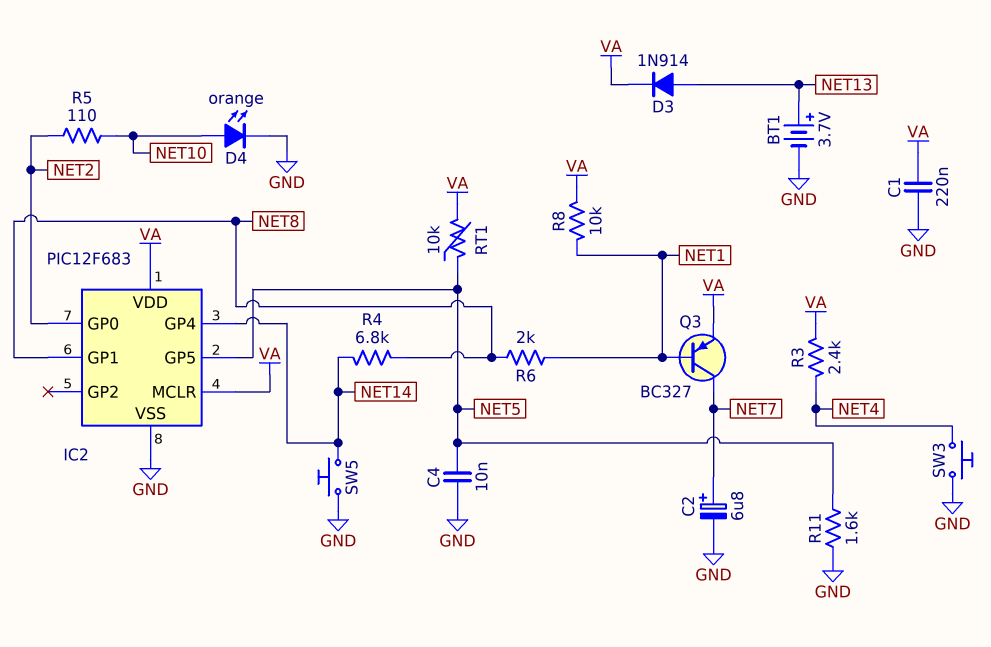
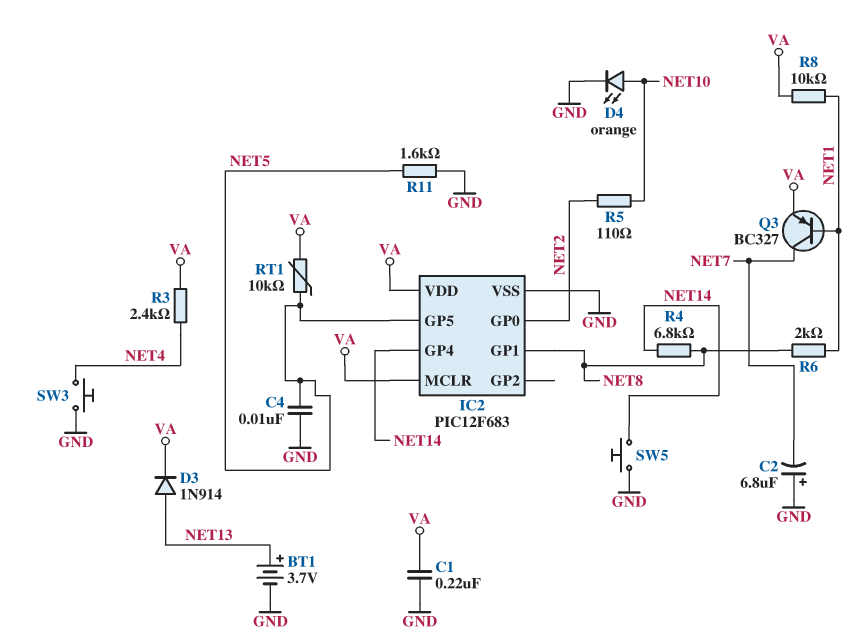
C2: 6.8uF (plus NET7, minus GND) -> 6.8uF (plus GND, minus NET7)

